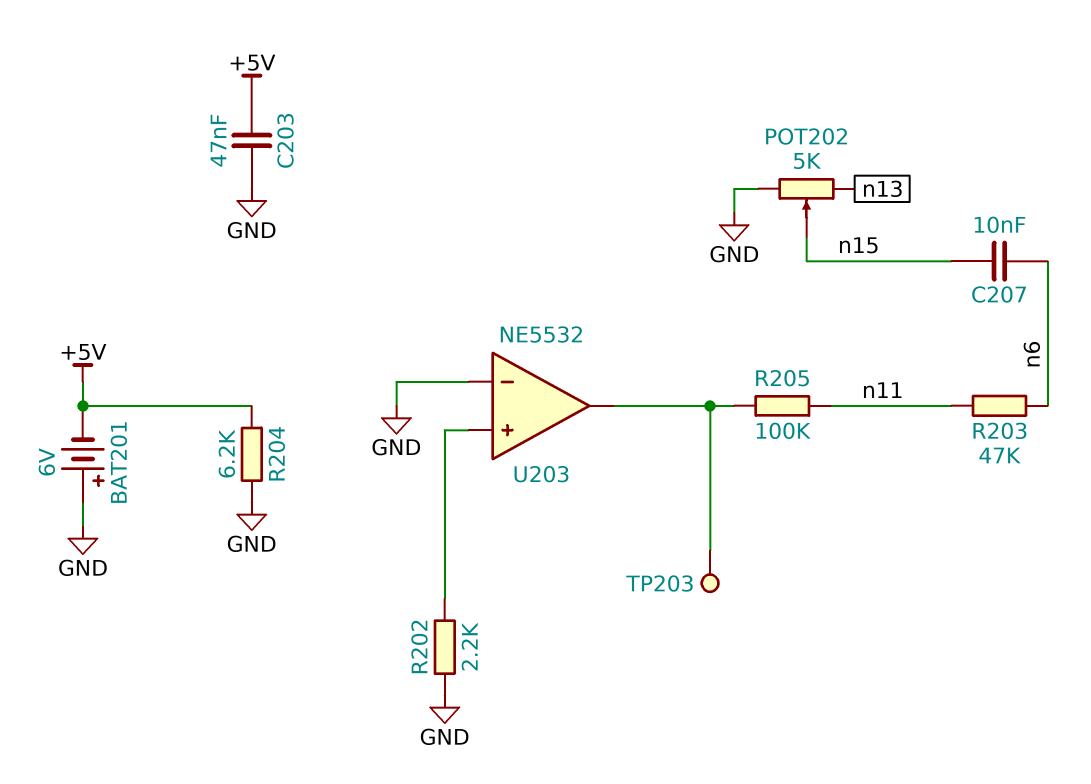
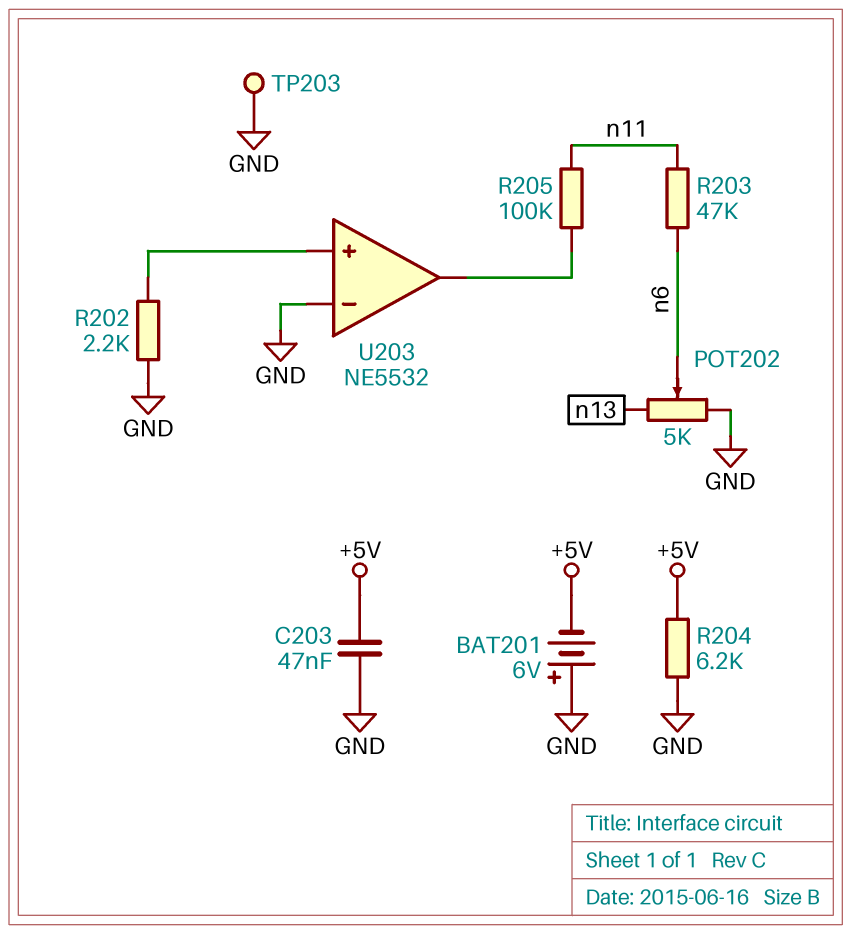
C207: 10nF (n6, n15) -> none
POT202: 5k (GND, n13, wiper n15) -> 5k (GND, n13, wiper n6)
TP203: test point (U203/out) -> test point (GND)

